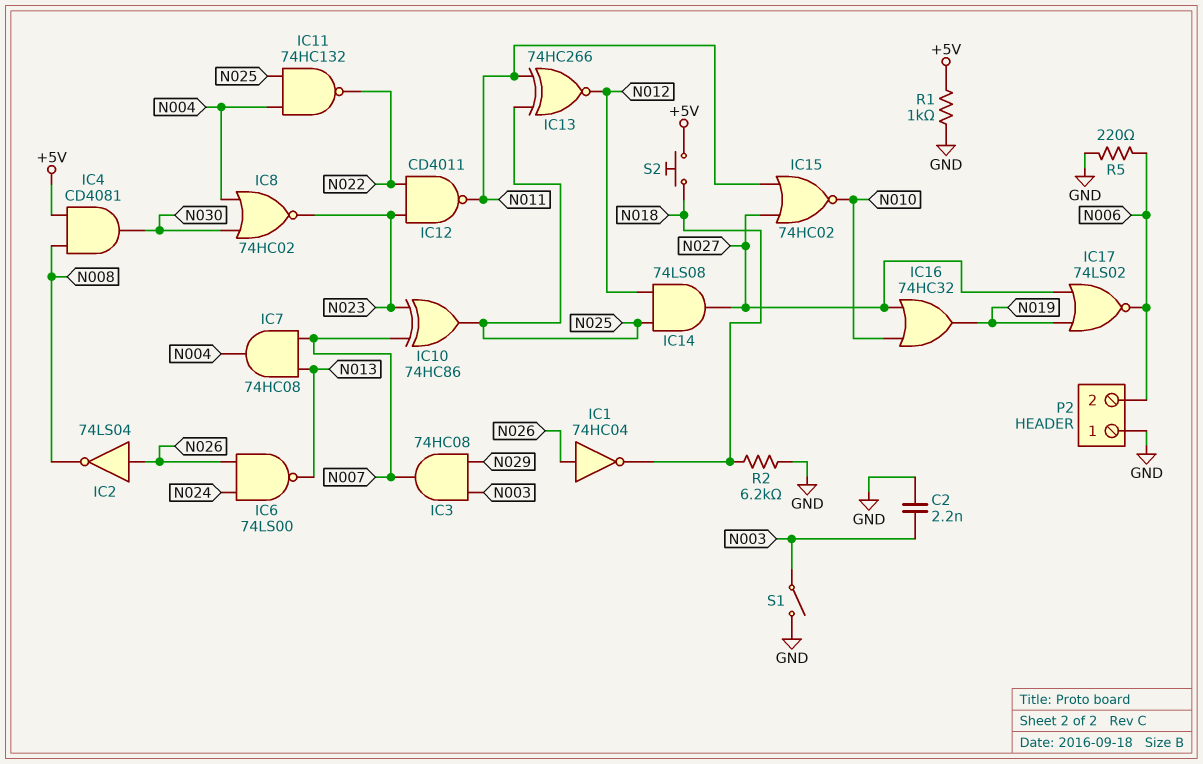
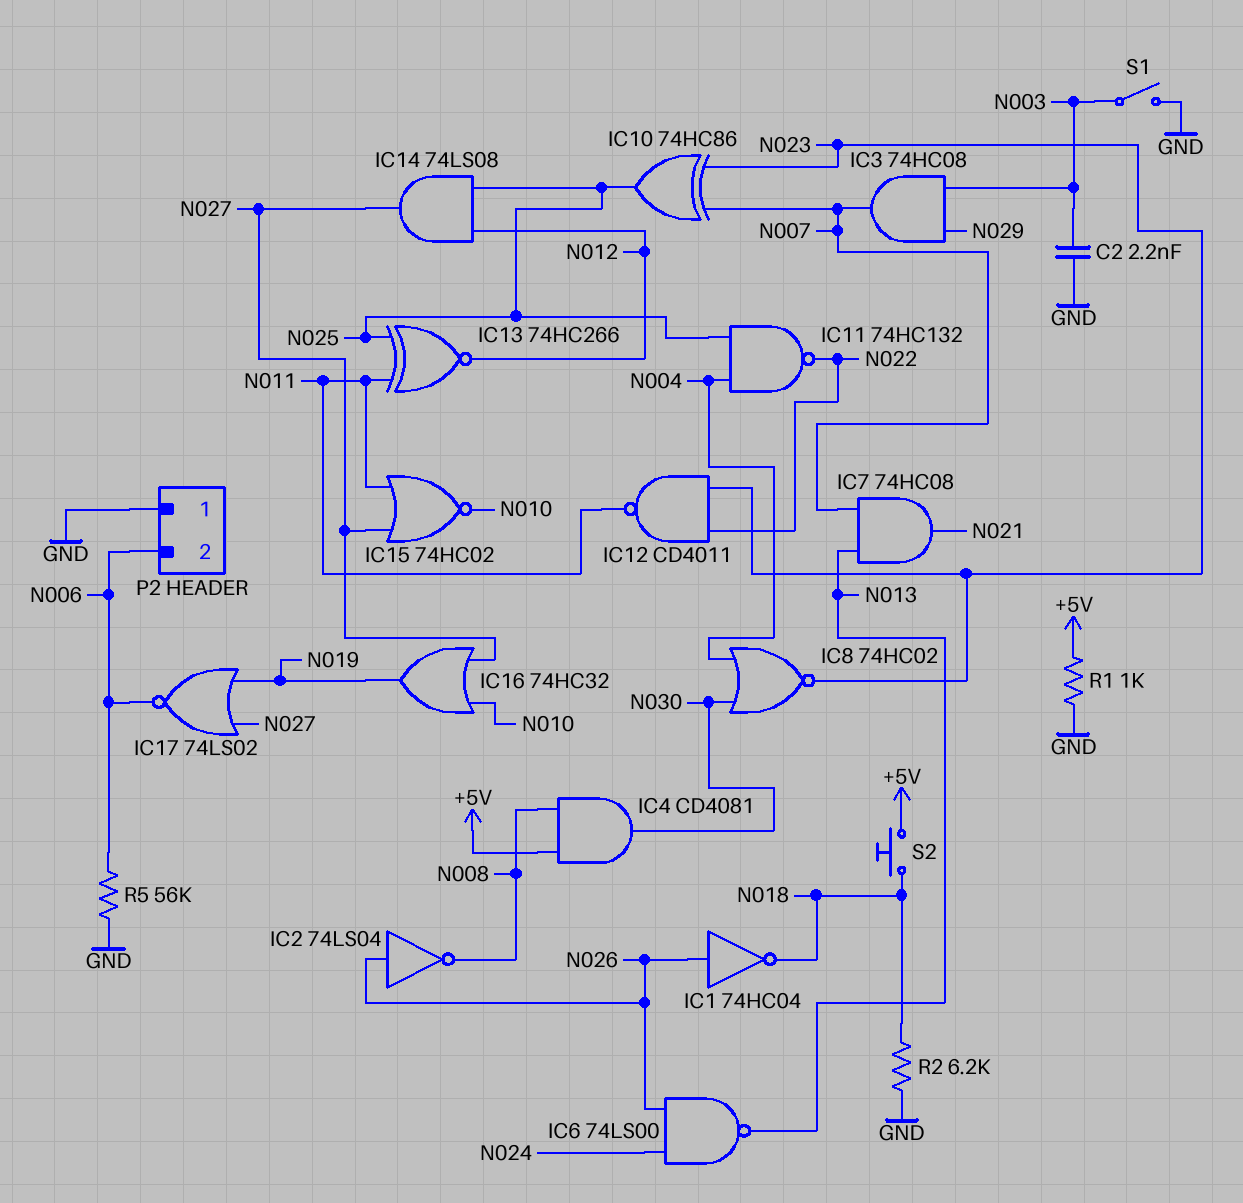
IC7: AND 74HC08 (in N007, in N013, out N004) -> AND 74HC08 (in N007, in N013, out N021)
R5: 220 (GND, N006) -> 56k (GND, N006)

